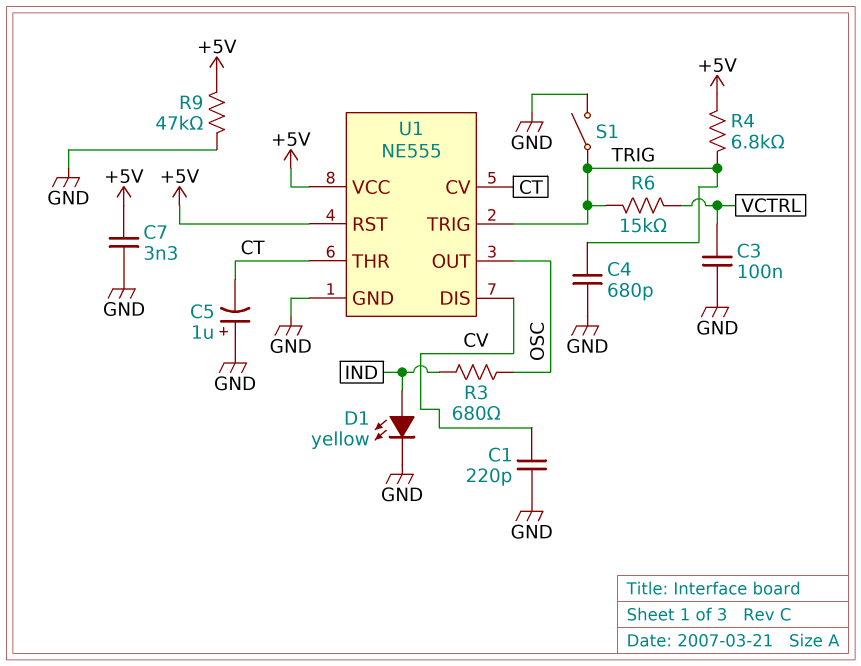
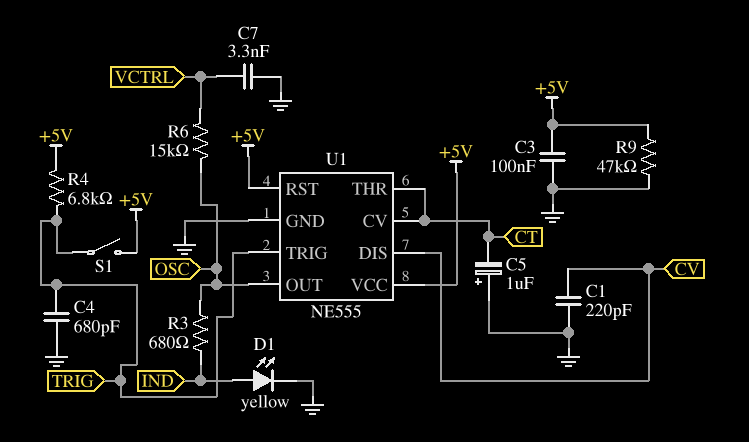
C3: 100nF (GND, VCTRL) -> 100nF (+5V, GND)
C7: 3.3nF (+5V, GND) -> 3.3nF (GND, VCTRL)
R6: 15k (TRIG, VCTRL) -> 15k (OSC, VCTRL)
S1: switch (GND, TRIG) -> switch (+5V, TRIG)

